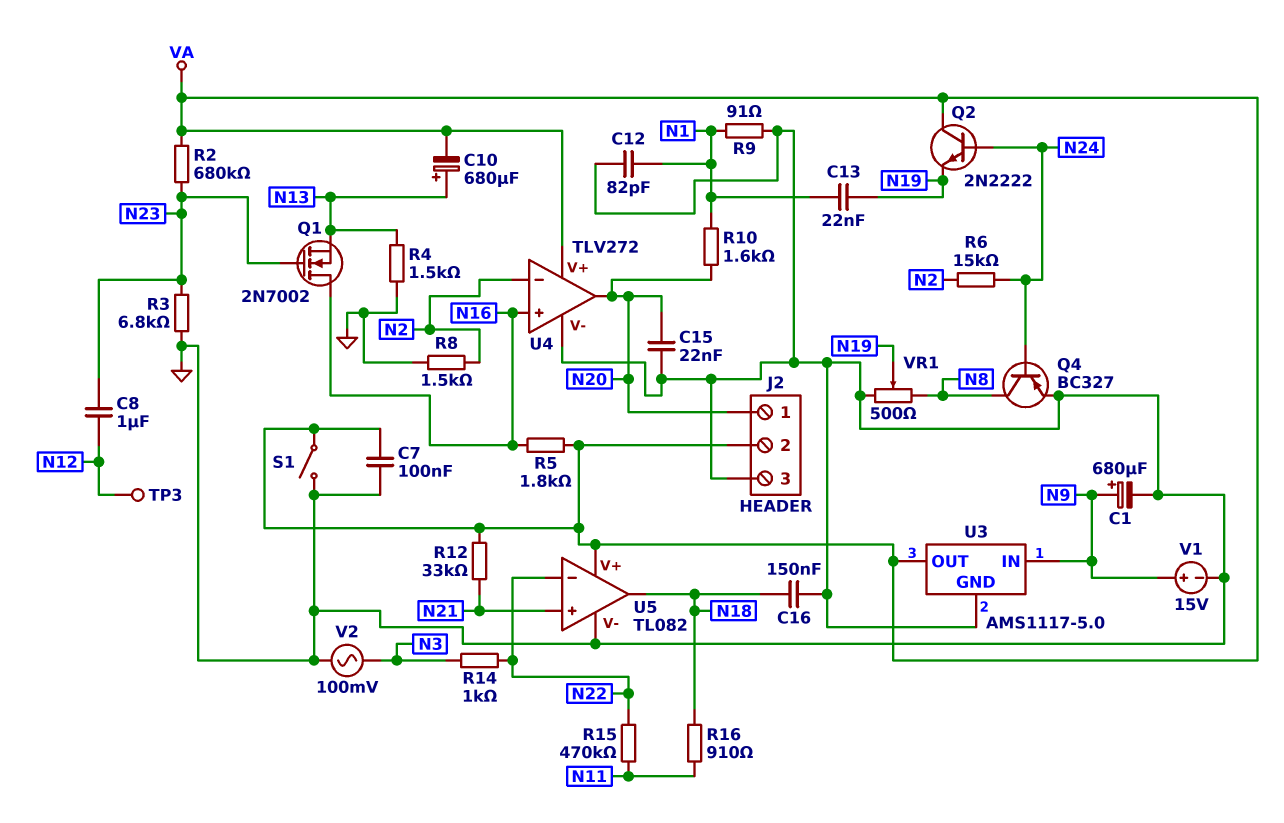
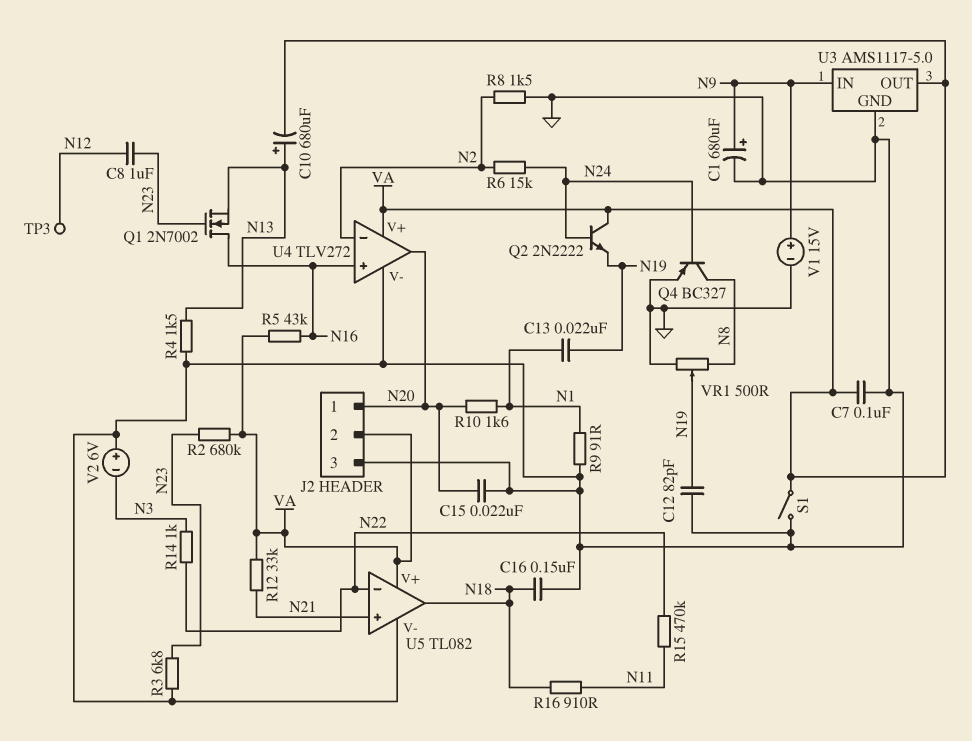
C12: 82pF (GND, N1) -> 82pF (GND, N19)
R5: 1.8k (N16, VA) -> 43k (N16, VA)
V2: AC 100mV (GND, N3) -> 6V (plus GND, minus N3)

